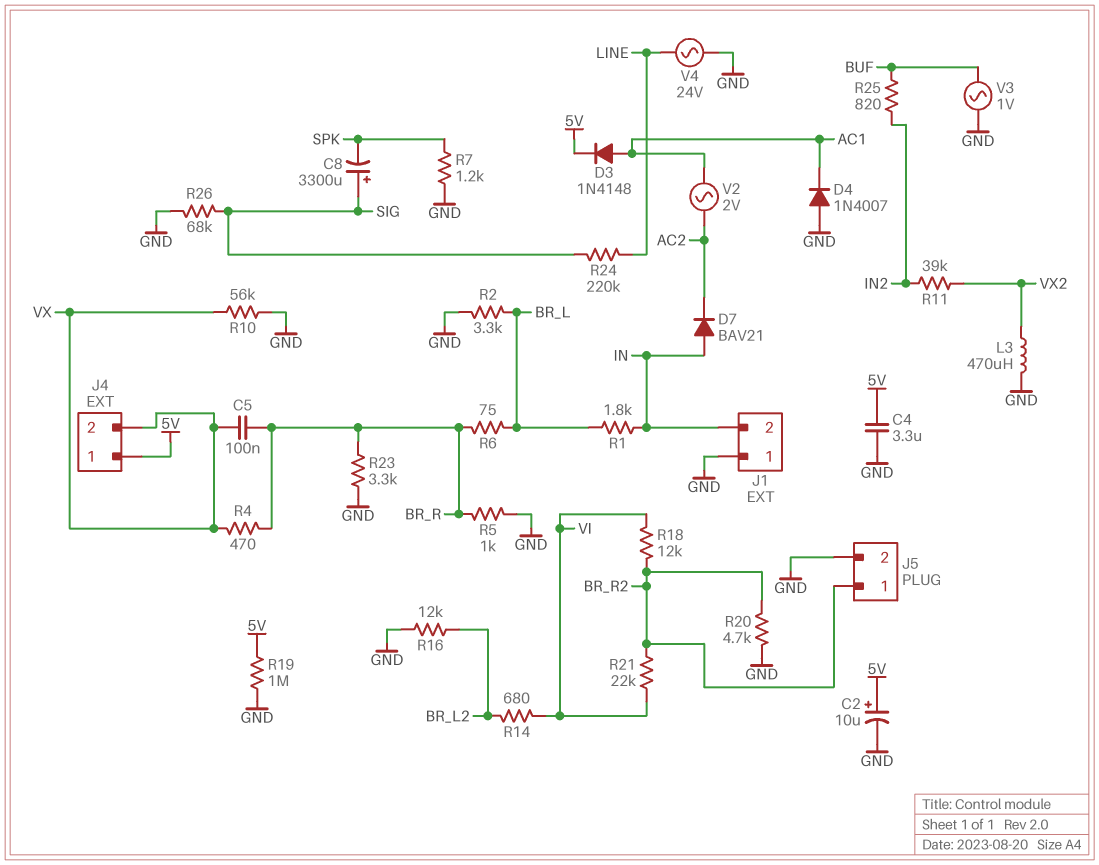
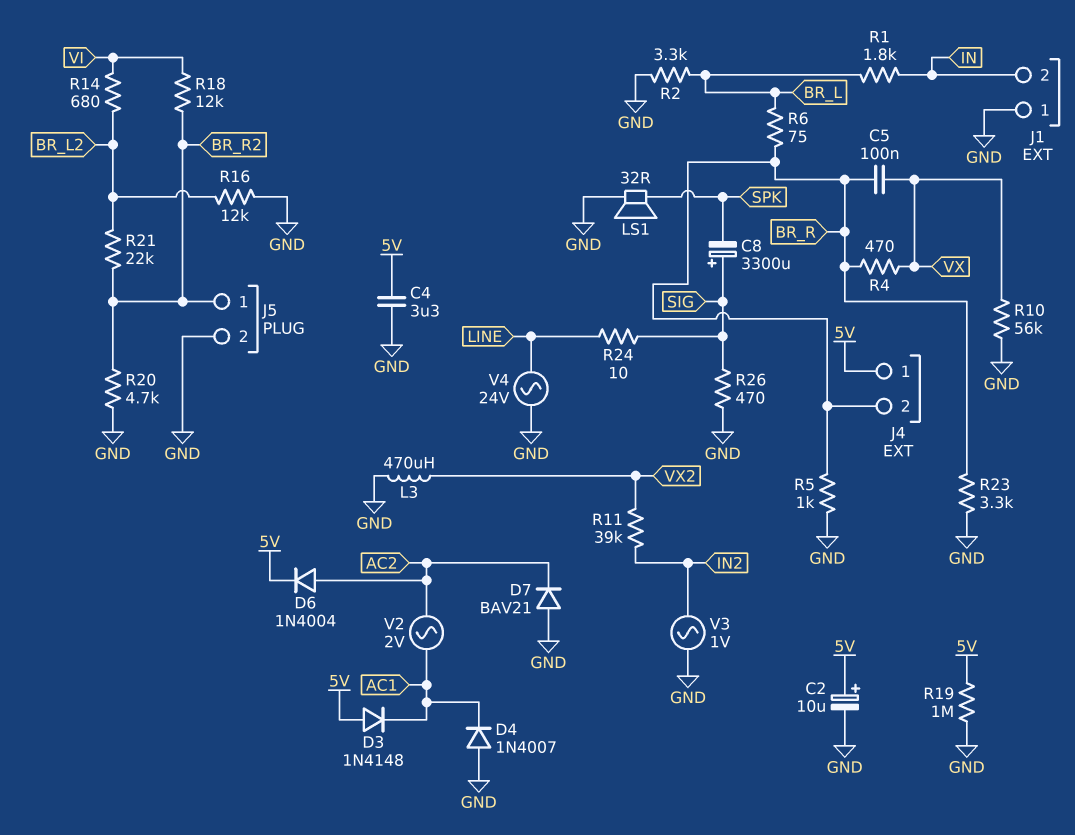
D3: diode 1N4148 (A AC1, K 5V) -> diode 1N4148 (A 5V, K AC1)
D6: none -> diode 1N4004 (A AC2, K 5V)
D7: diode BAV21 (A IN, K AC2) -> diode BAV21 (A GND, K AC2)
J4 pin 2: VX -> BR_R
LS1: none -> speaker 32R (GND, SPK)
R7: 1.2k (GND, SPK) -> none
R21: 22k (BR_R2, VI) -> 22k (BR_L2, BR_R2)
R24: 220k (LINE, SIG) -> 10 (LINE, SIG)
R25: 820 (BUF, IN2) -> none
R26: 68k (GND, SIG) -> 470 (GND, SIG)
V3: AC 1V (BUF, GND) -> AC 1V (GND, IN2)

